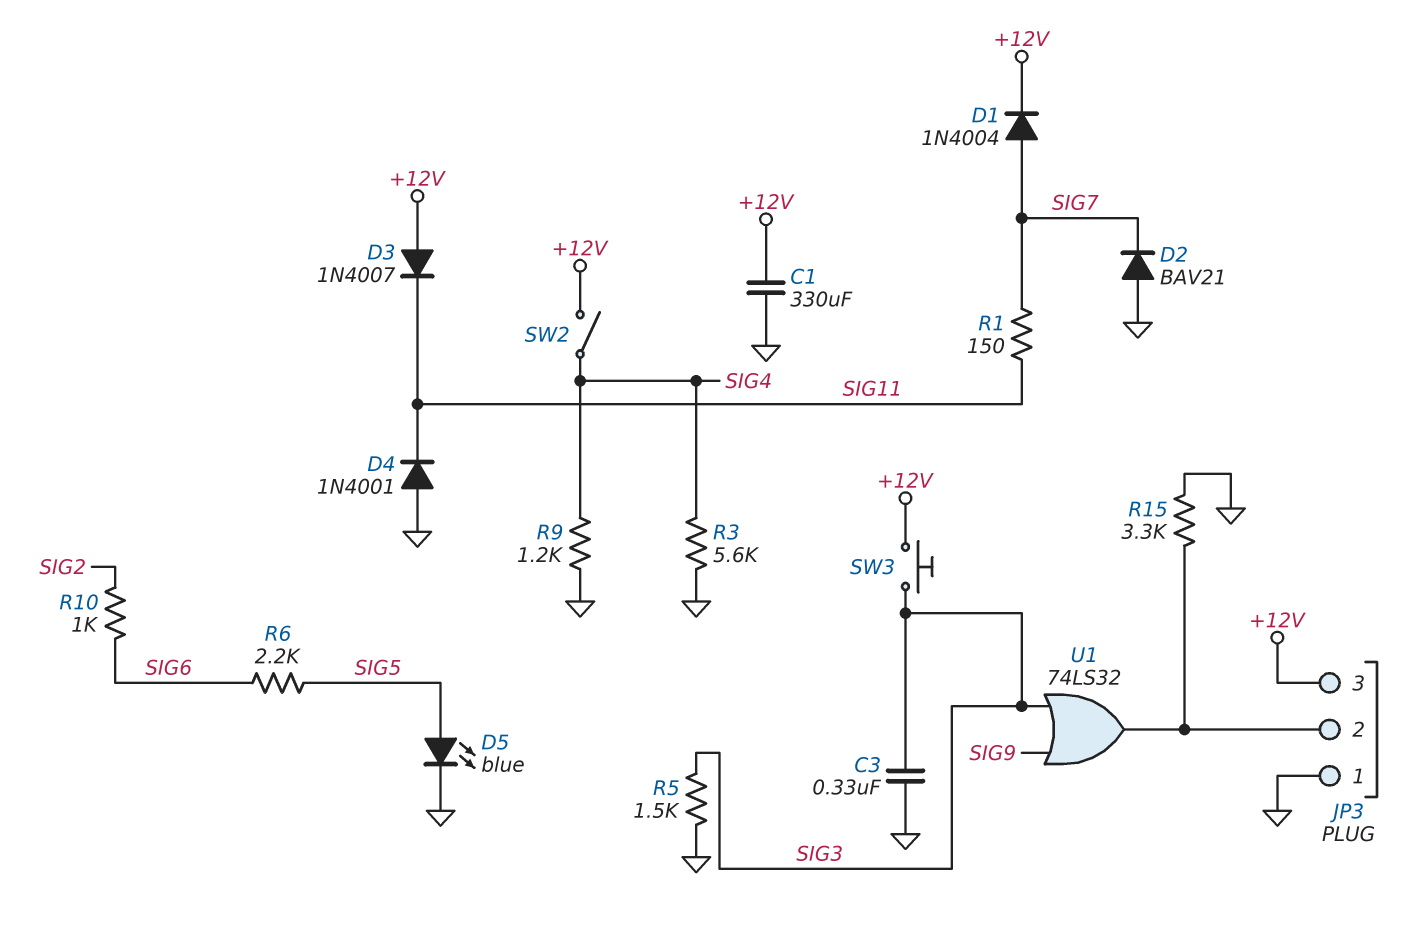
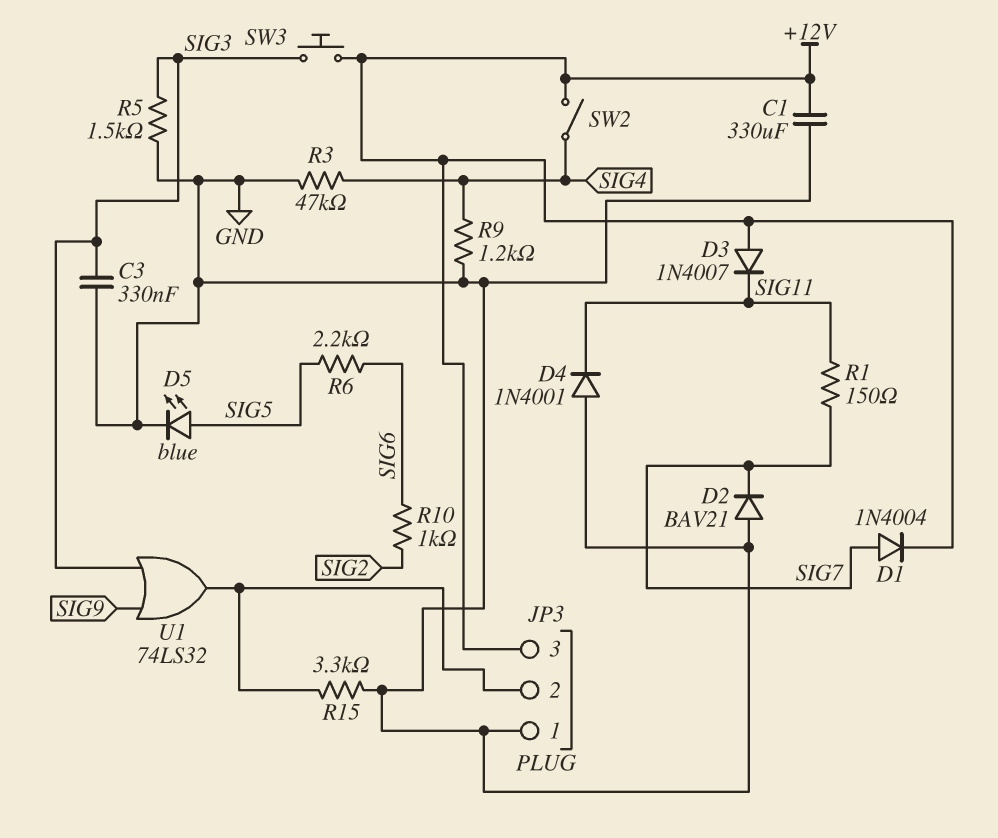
R3: 5.6k (GND, SIG4) -> 47k (GND, SIG4)

